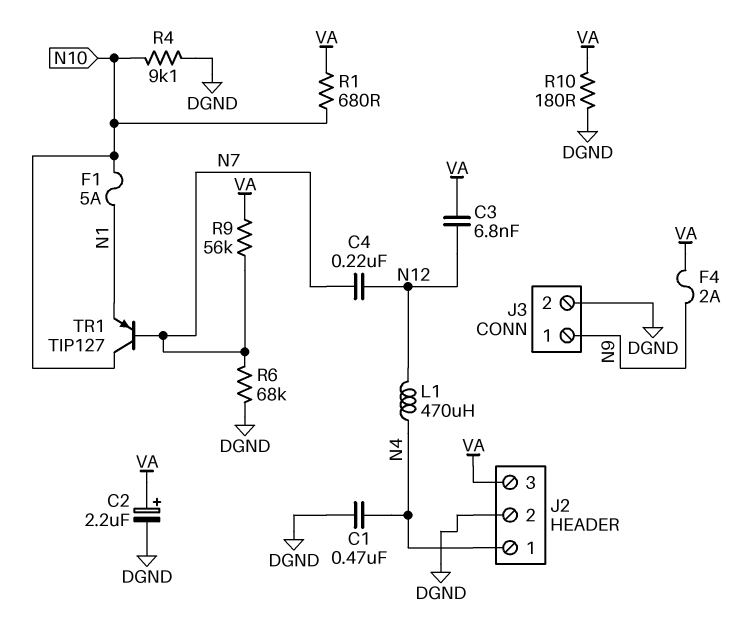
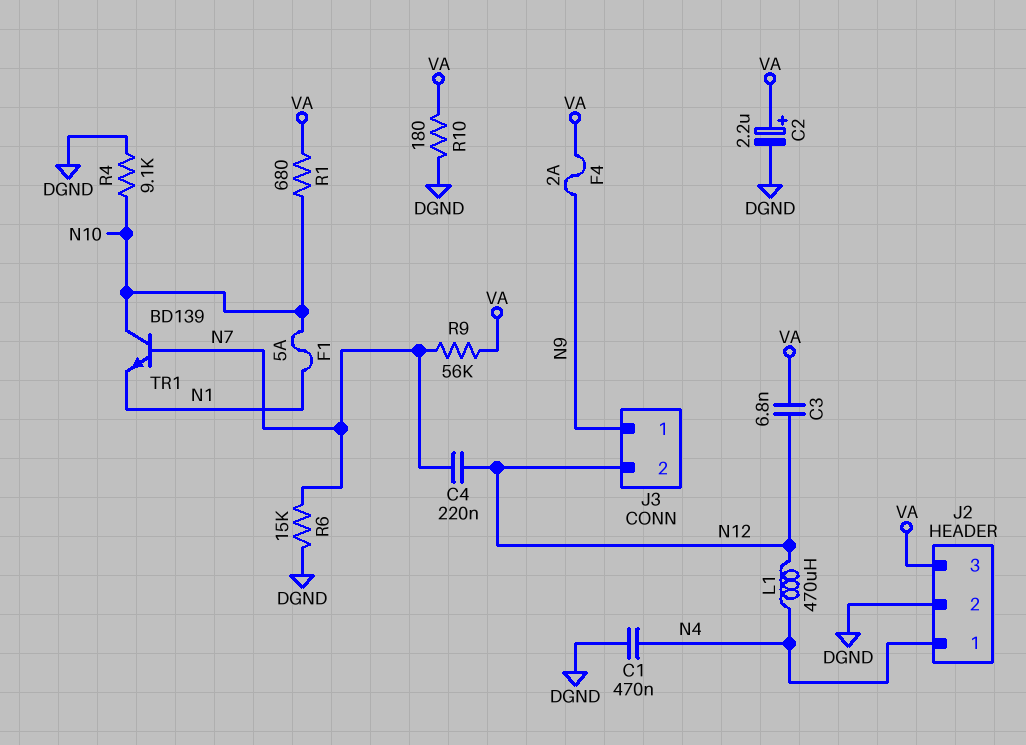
J3 pin 2: DGND -> N12
R6: 68k (DGND, N7) -> 15k (DGND, N7)
TR1: PNP TIP127 (B N7, C N10, E N1) -> NPN BD139 (B N7, C N10, E N1)

